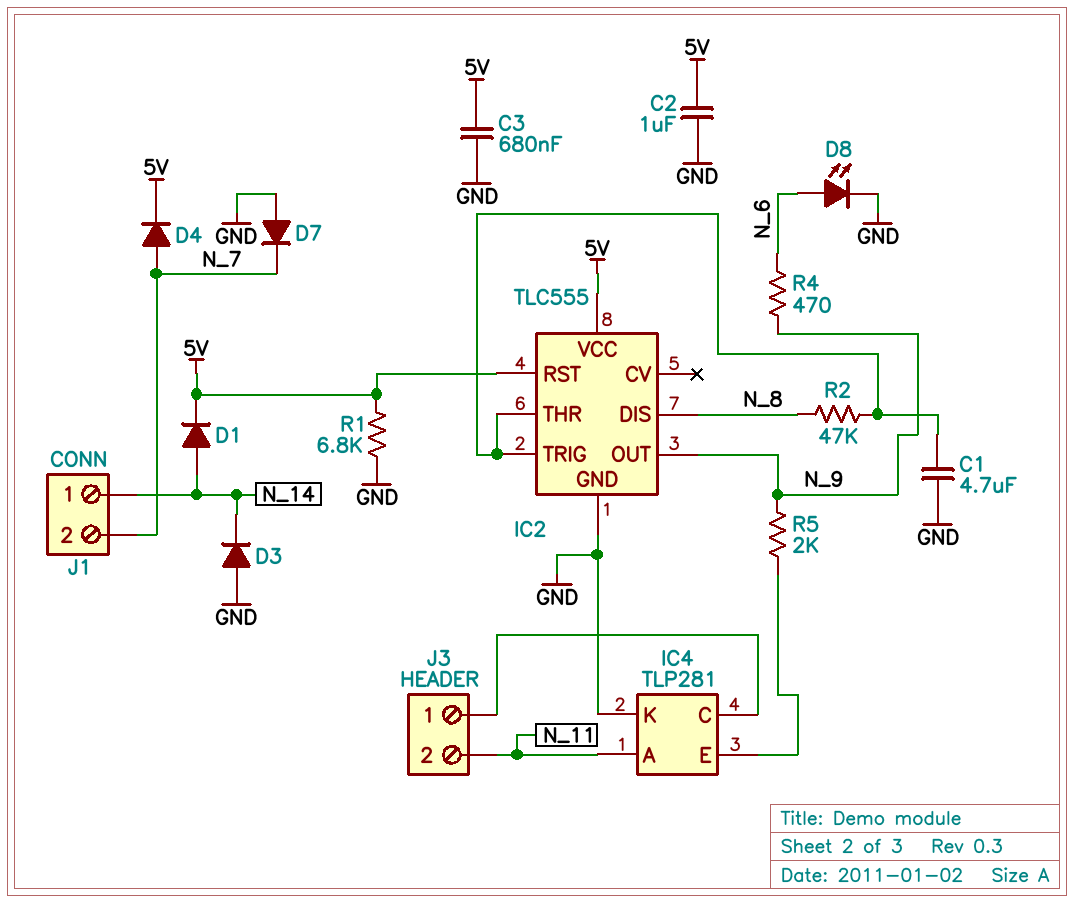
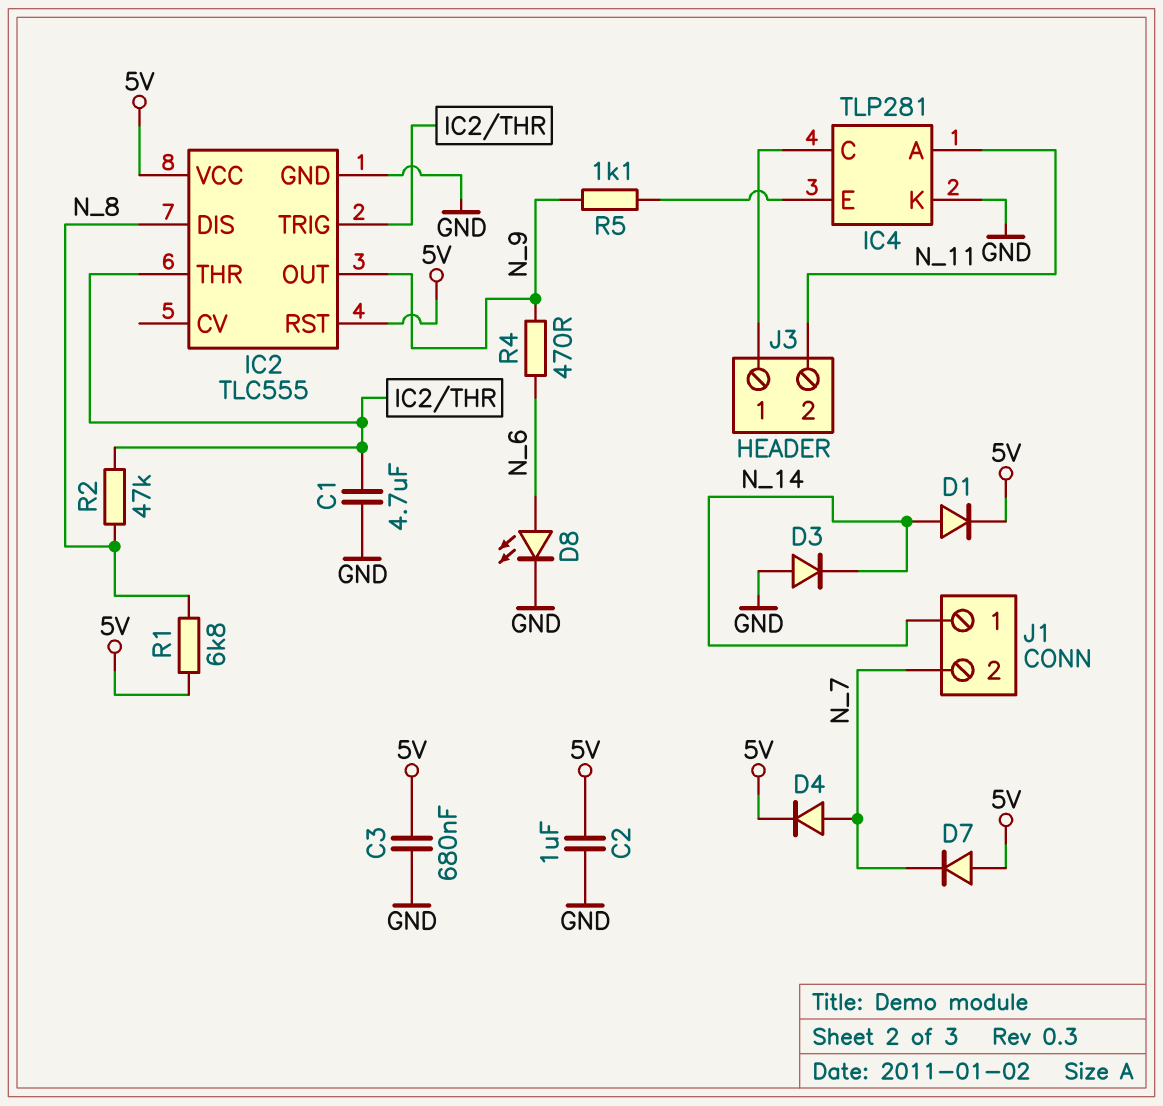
D7: diode (A GND, K N_7) -> diode (A 5V, K N_7)
R1: 6.8k (5V, GND) -> 6.8k (5V, N_8)
R5: 2k (IC4/E, N_9) -> 1.1k (IC4/E, N_9)

